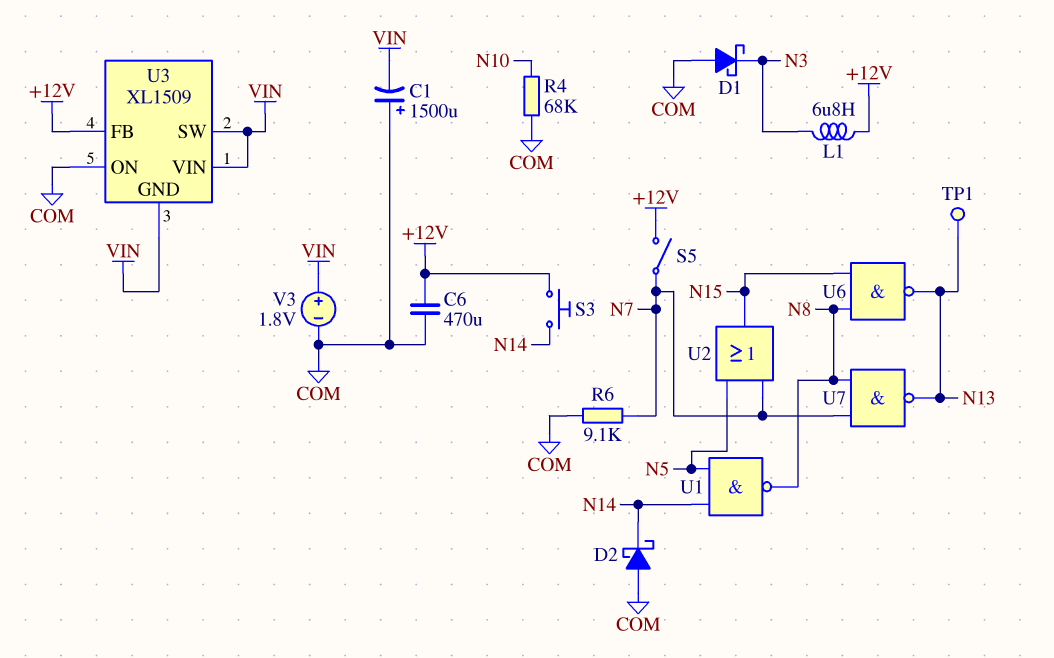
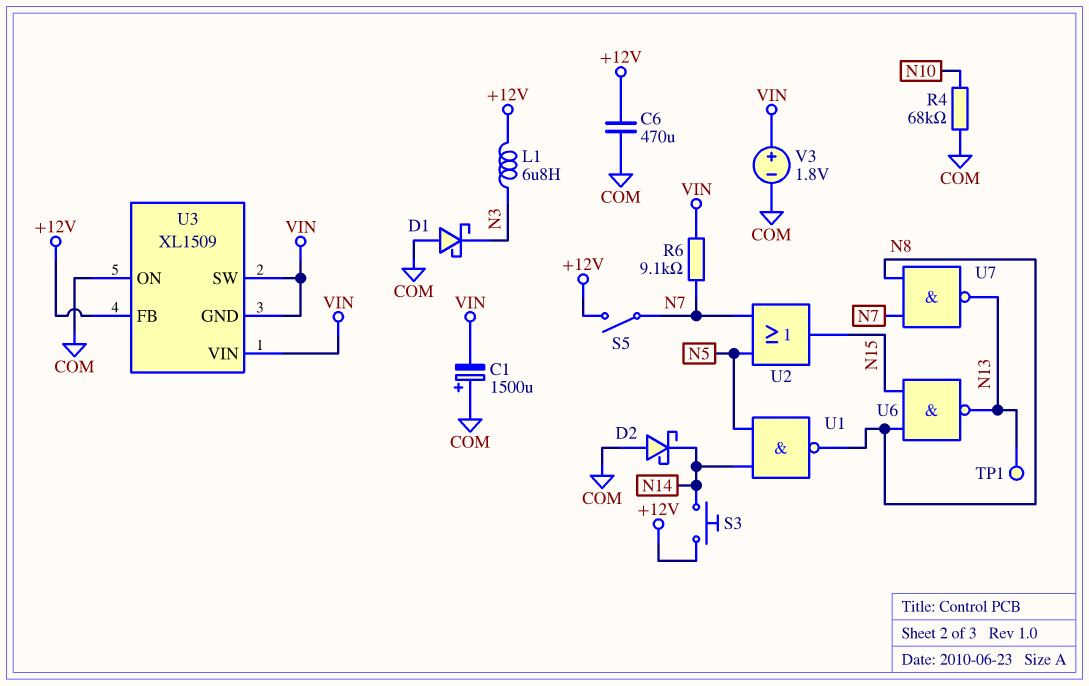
R6: 9.1k (COM, N7) -> 9.1k (N7, VIN)

